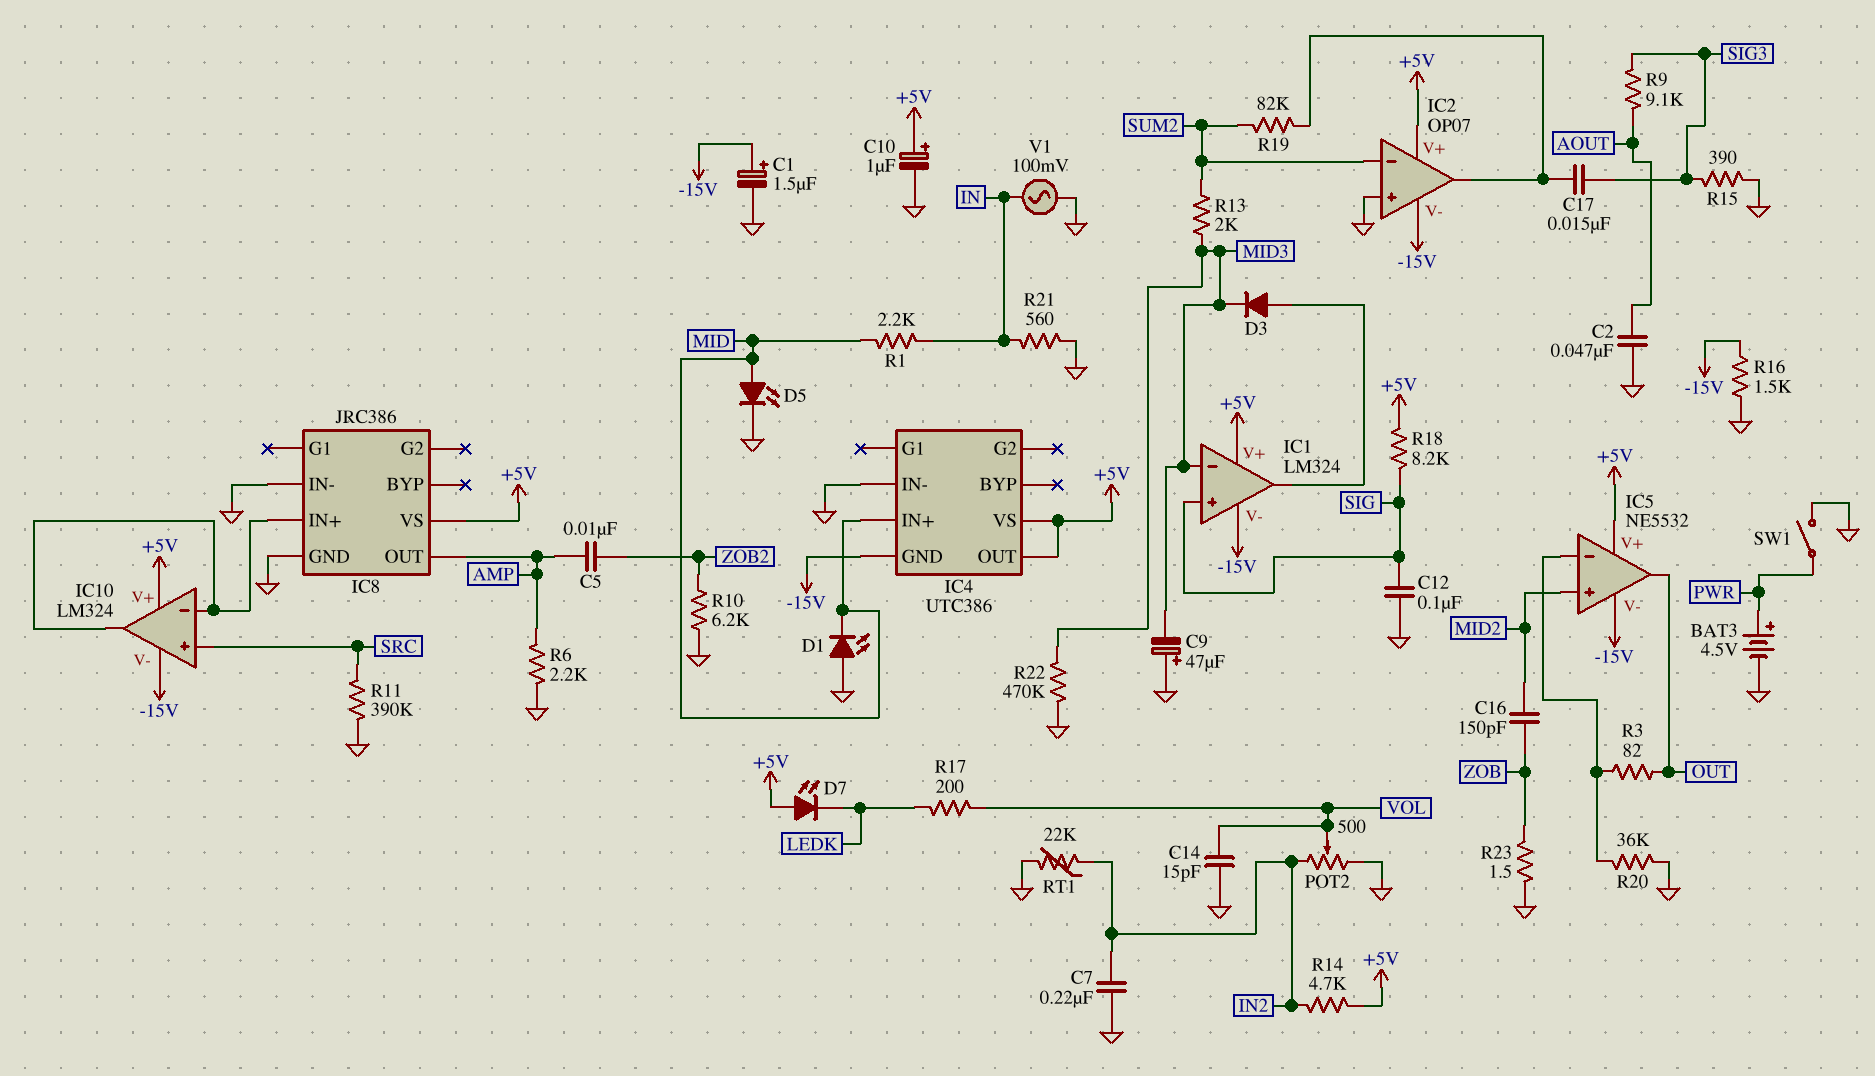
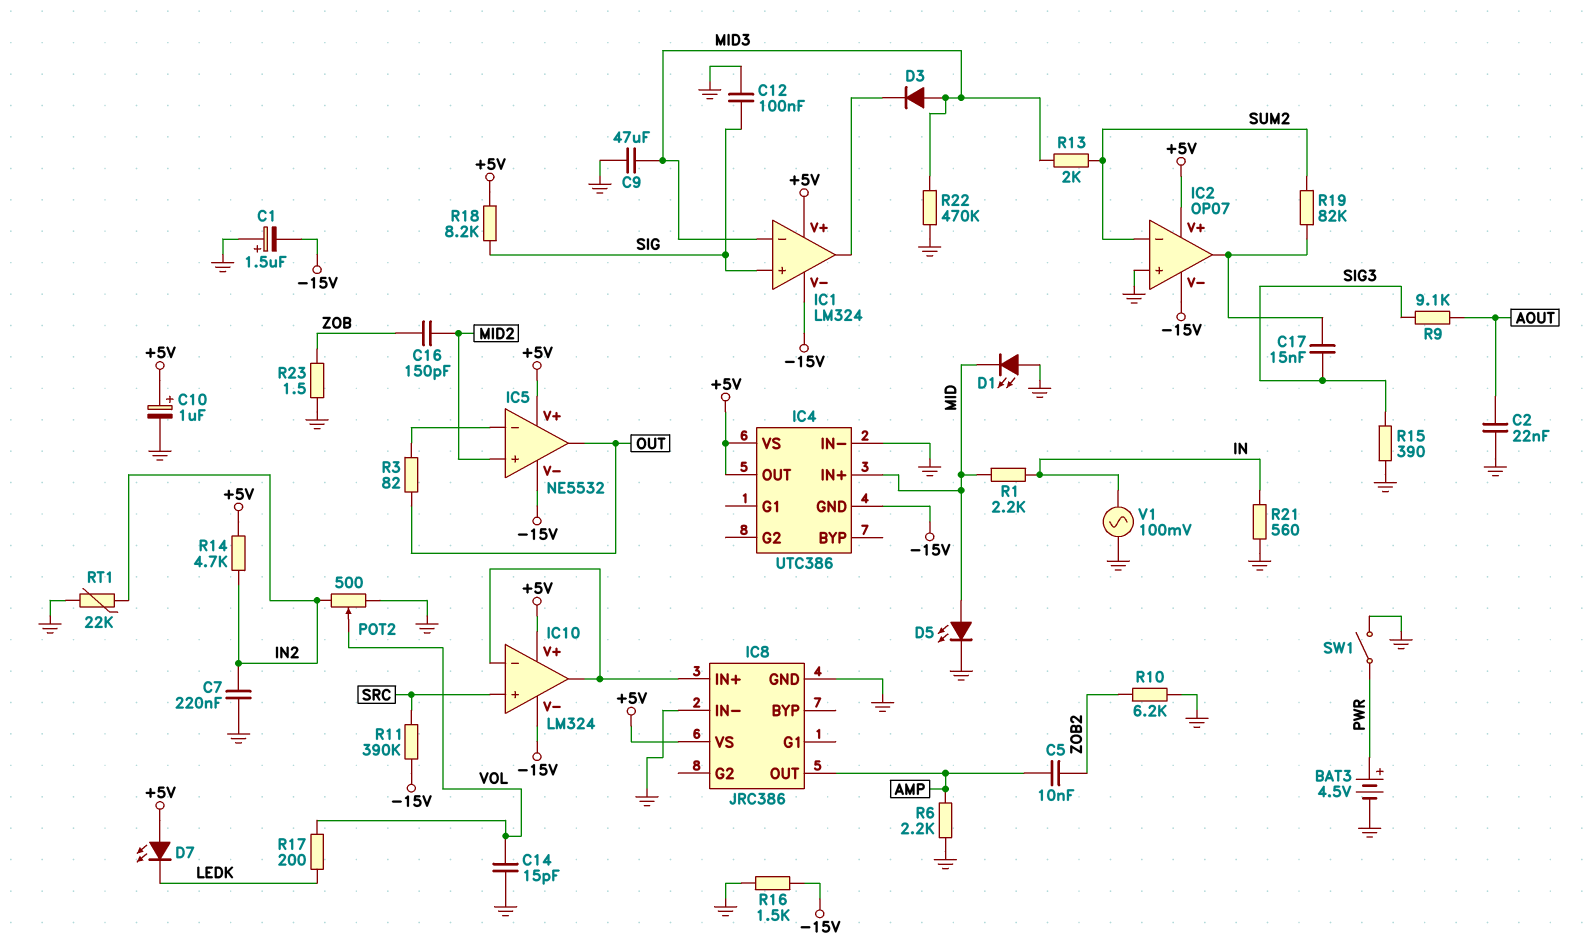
C1: 1.5uF (plus -15V, minus GND) -> 1.5uF (plus GND, minus -15V)
C2: 47nF (AOUT, GND) -> 22nF (AOUT, GND)
C9: 47uF (plus GND, minus MID3) -> 47uF (GND, MID3)
D3: diode (A IC1/out, K MID3) -> diode (A MID3, K IC1/out)
R11: 390k (GND, SRC) -> 390k (-15V, SRC)
R20: 36k (GND, IC5/in-) -> none

